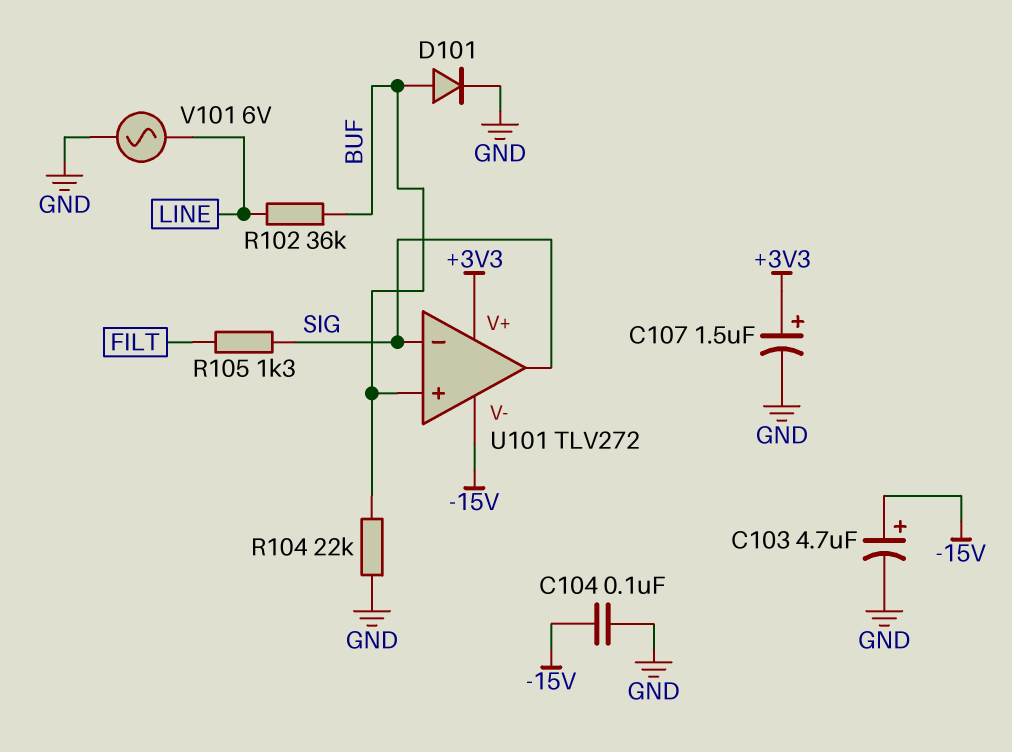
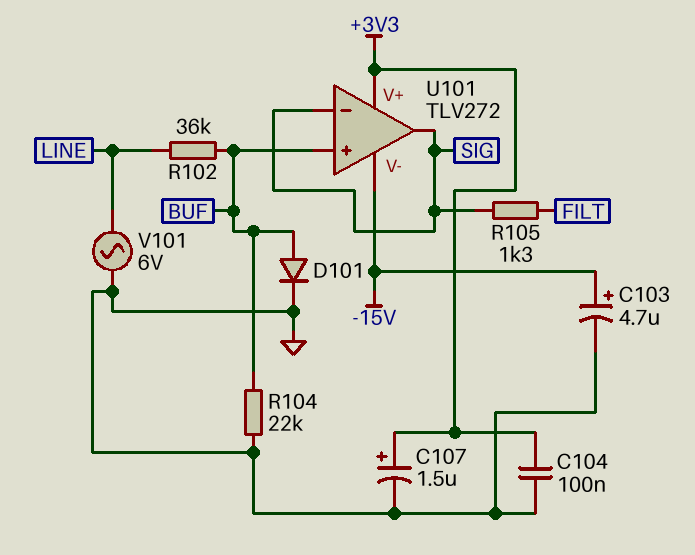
C104: 100nF (-15V, GND) -> 100nF (+3V3, GND)

